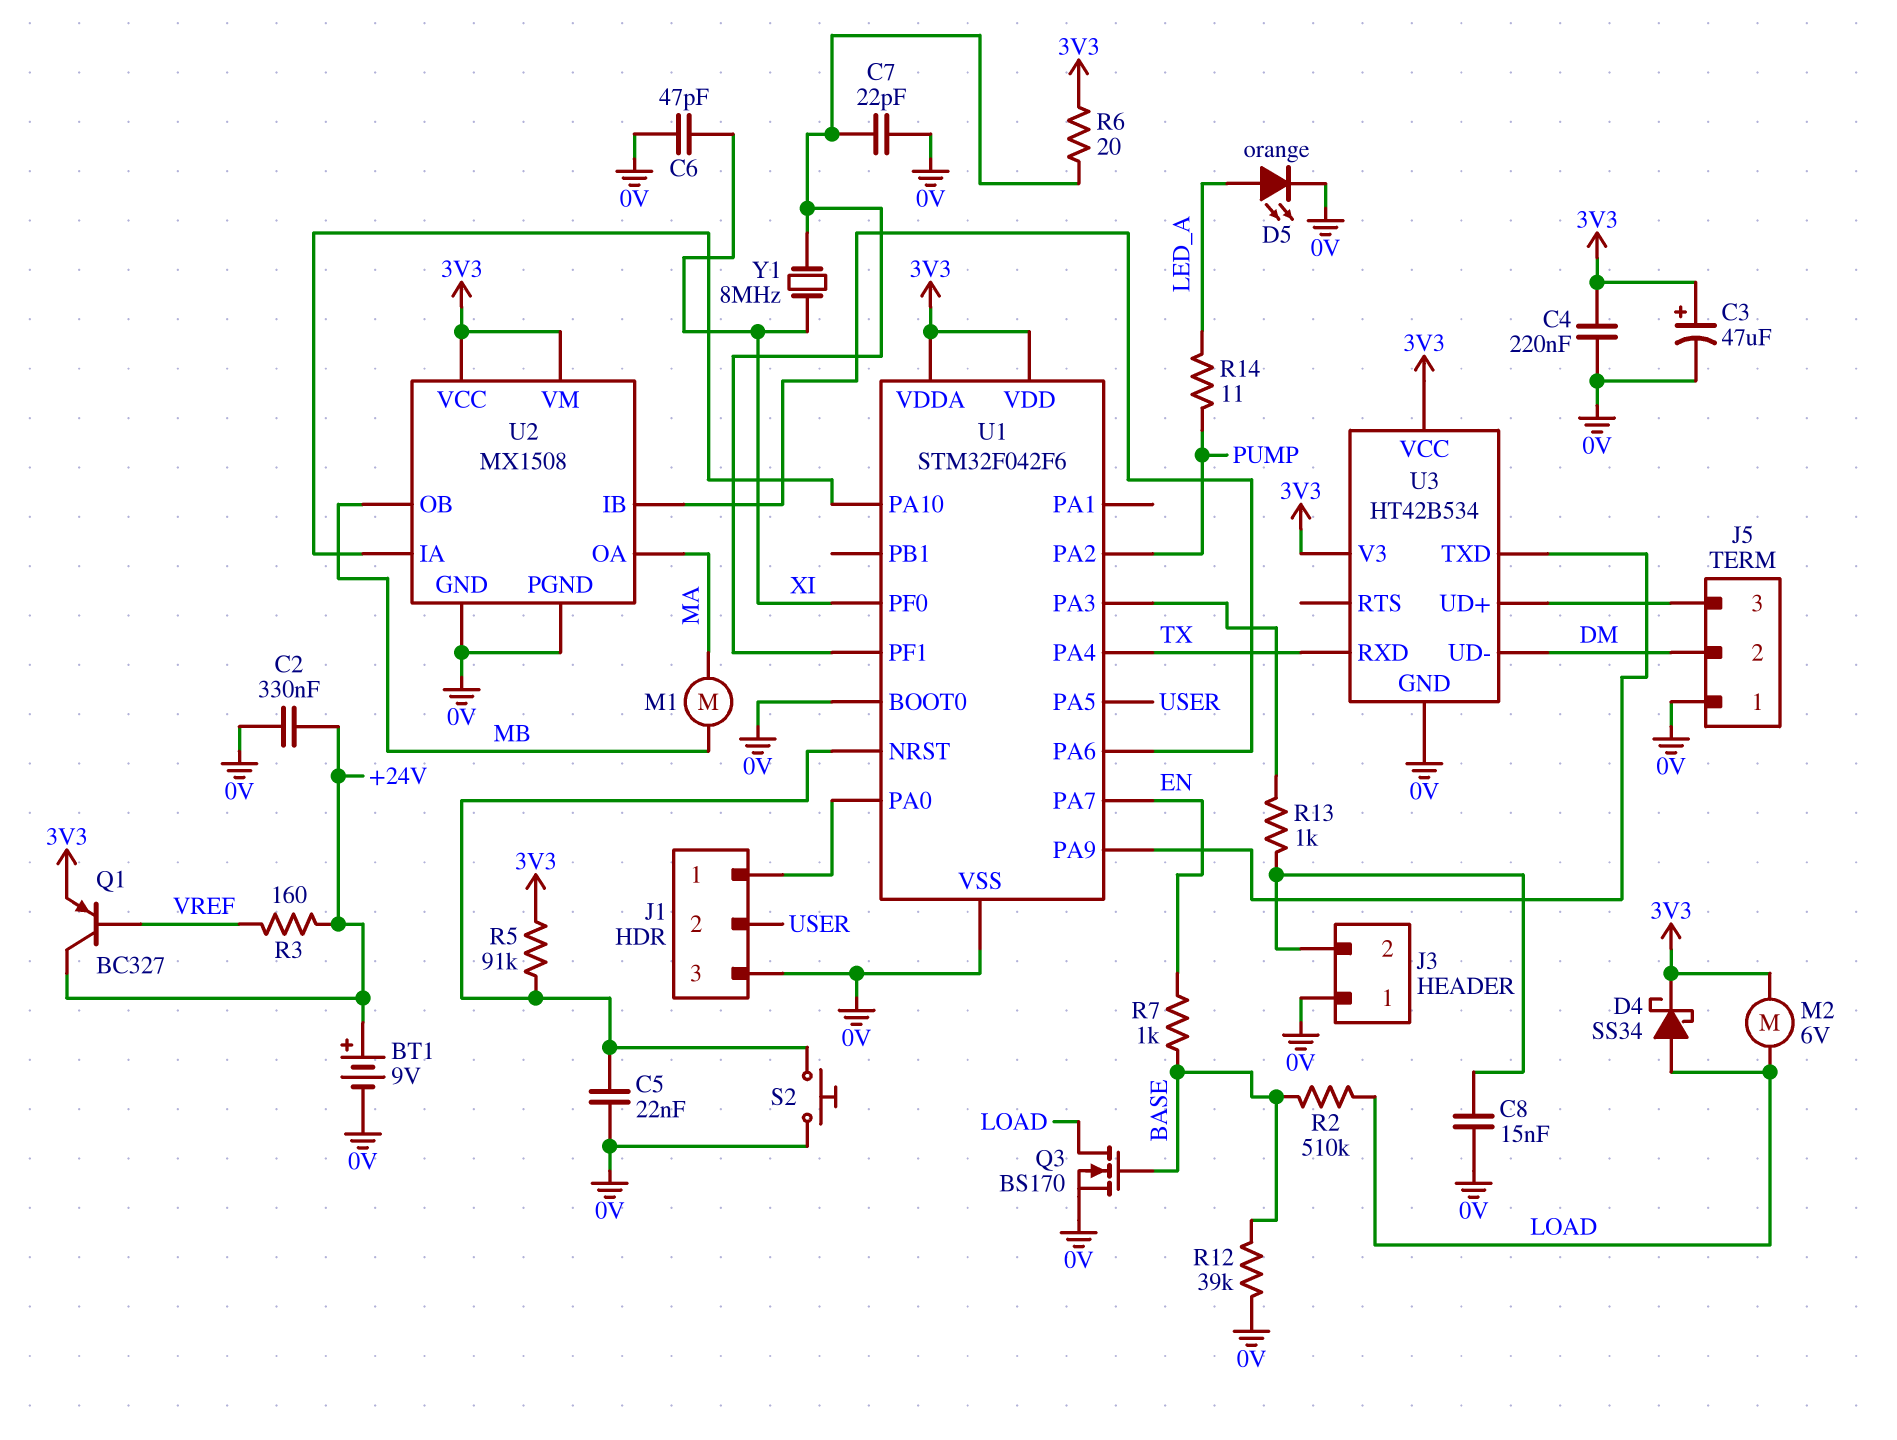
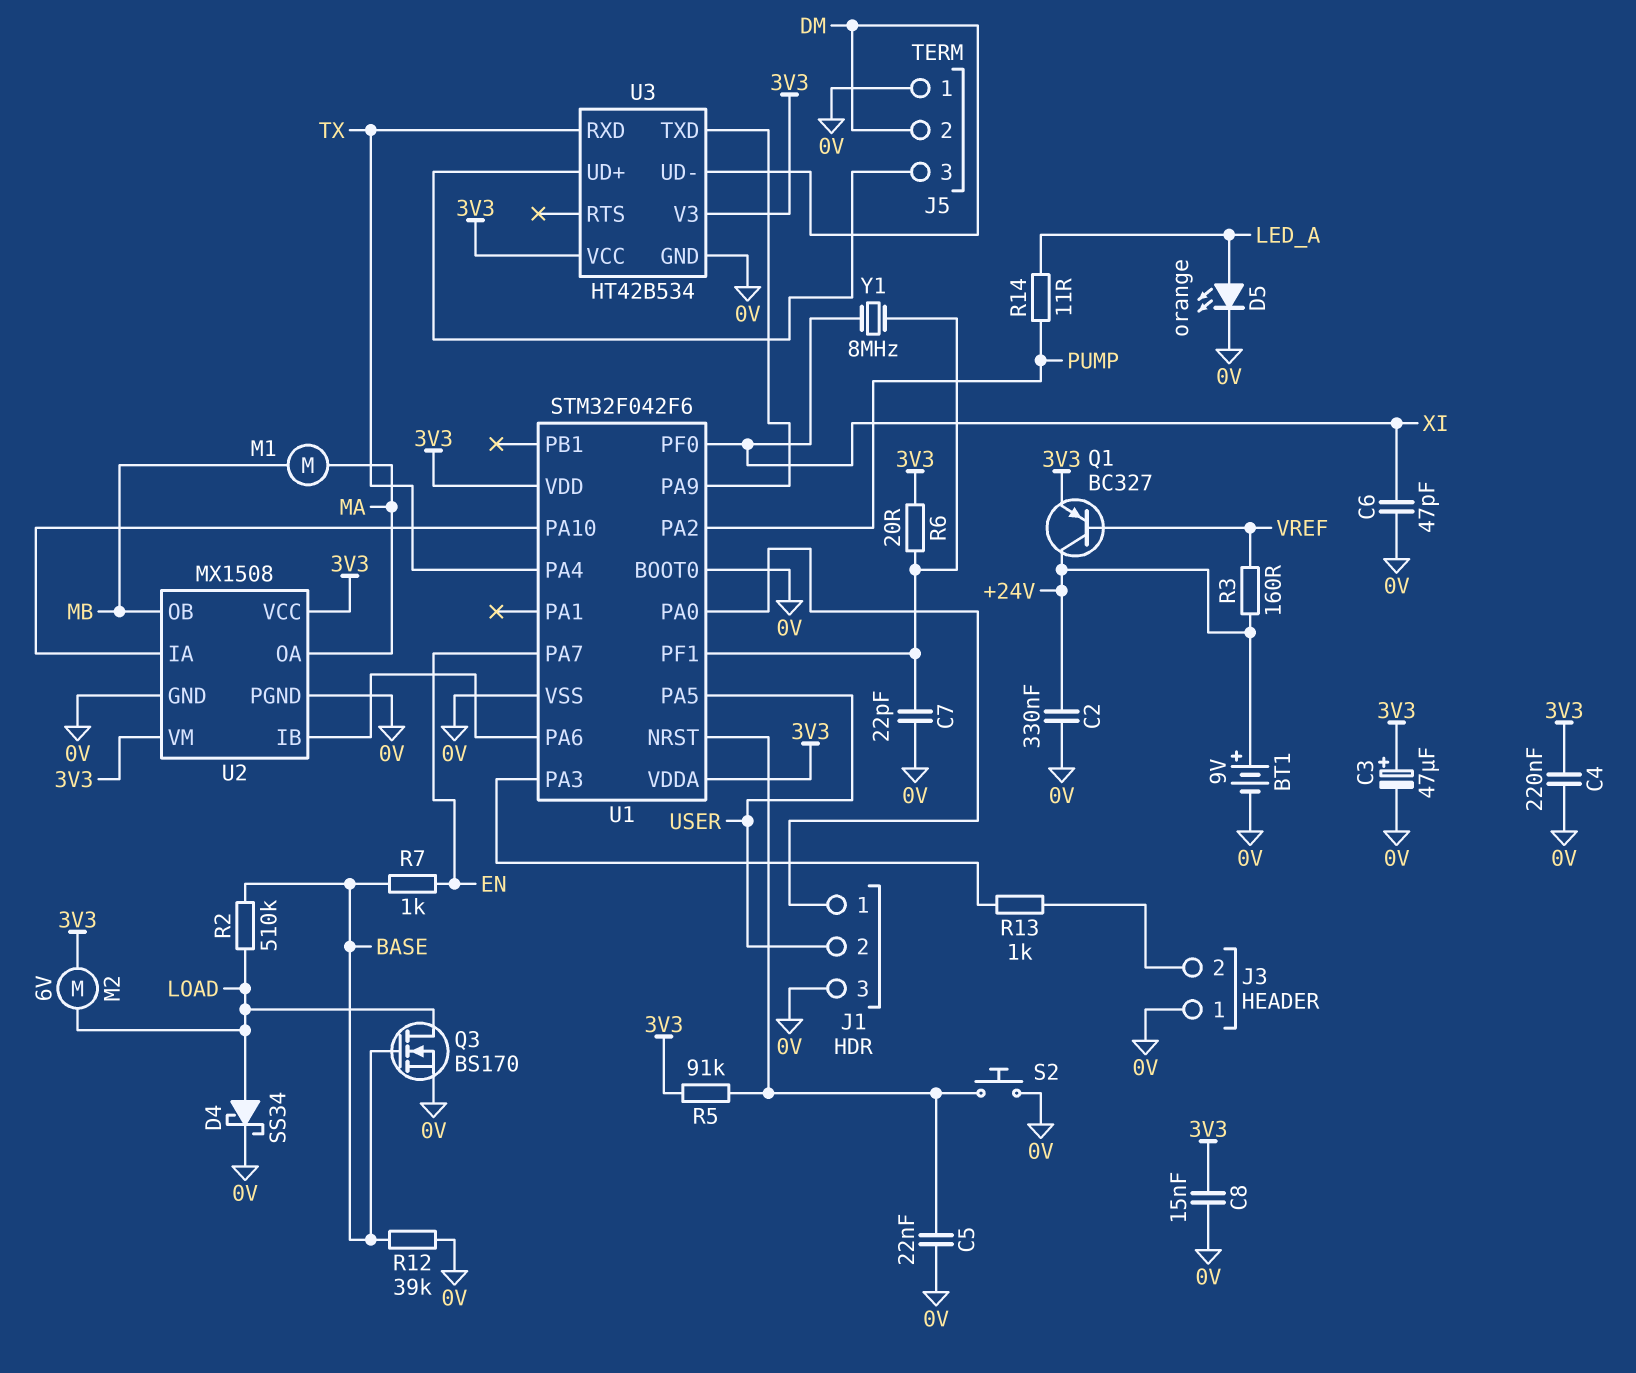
C8: 15nF (0V, J3/2) -> 15nF (0V, 3V3)
D4: schottky SS34 (A LOAD, K 3V3) -> schottky SS34 (A LOAD, K 0V)

